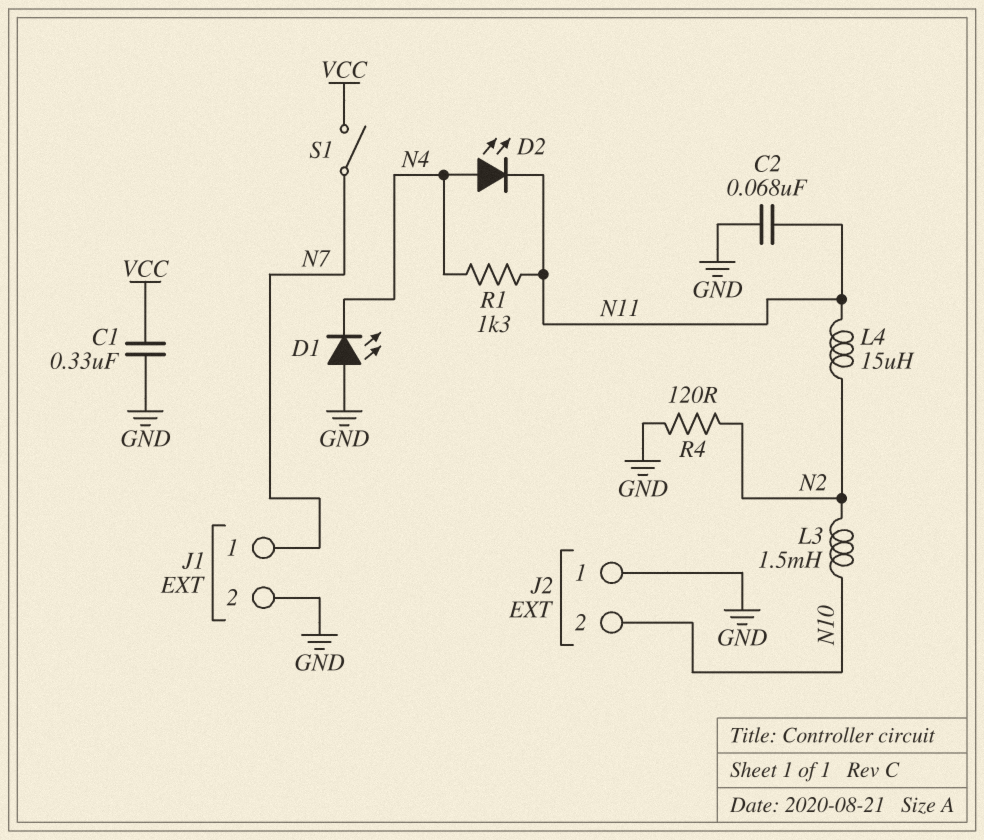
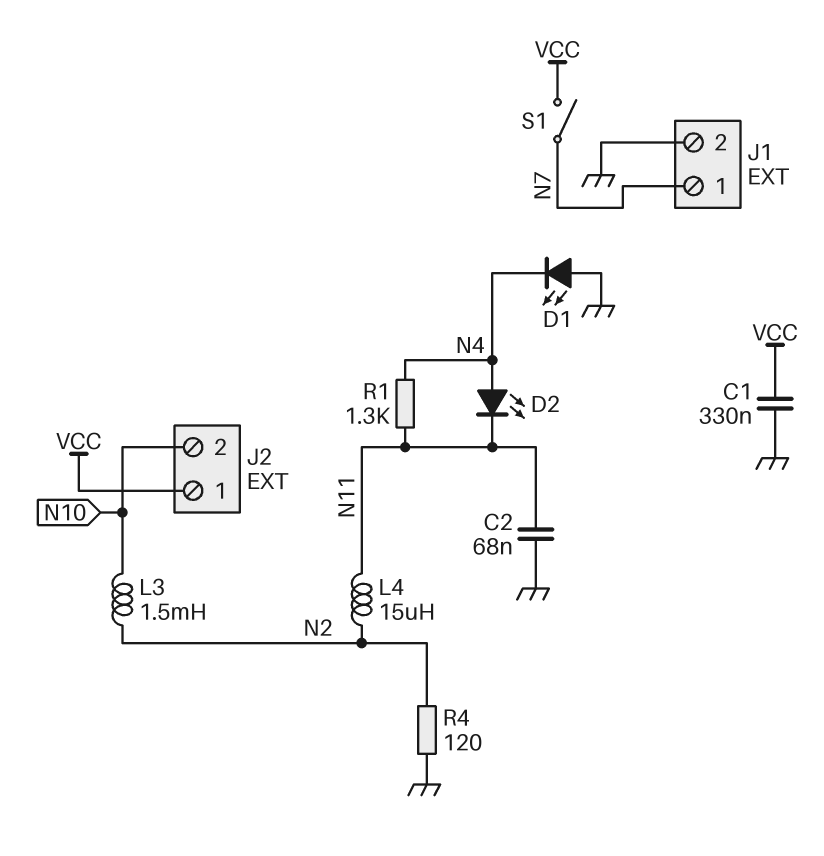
J2 pin 1: GND -> VCC

